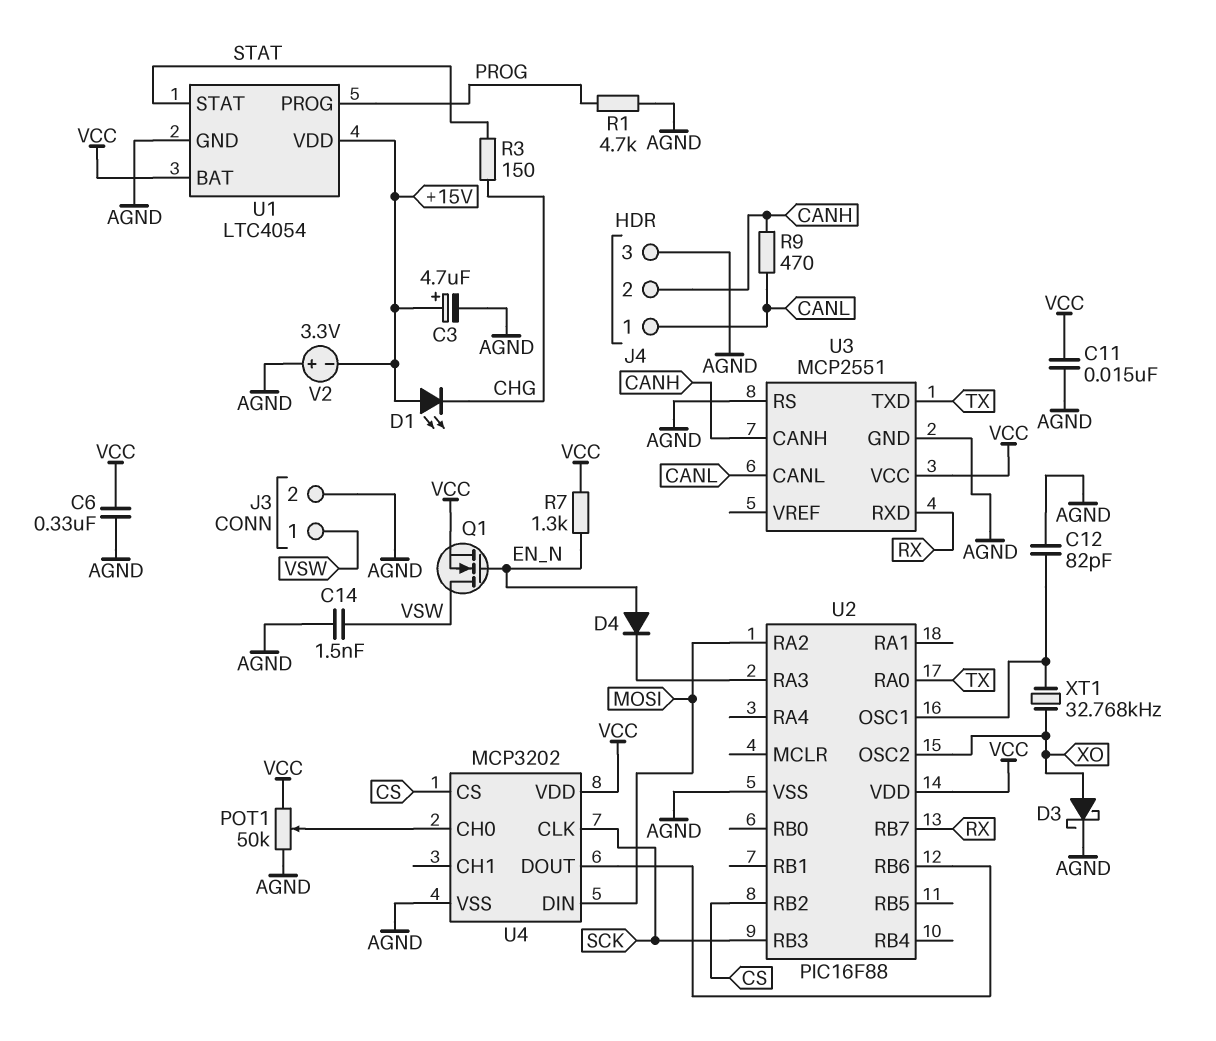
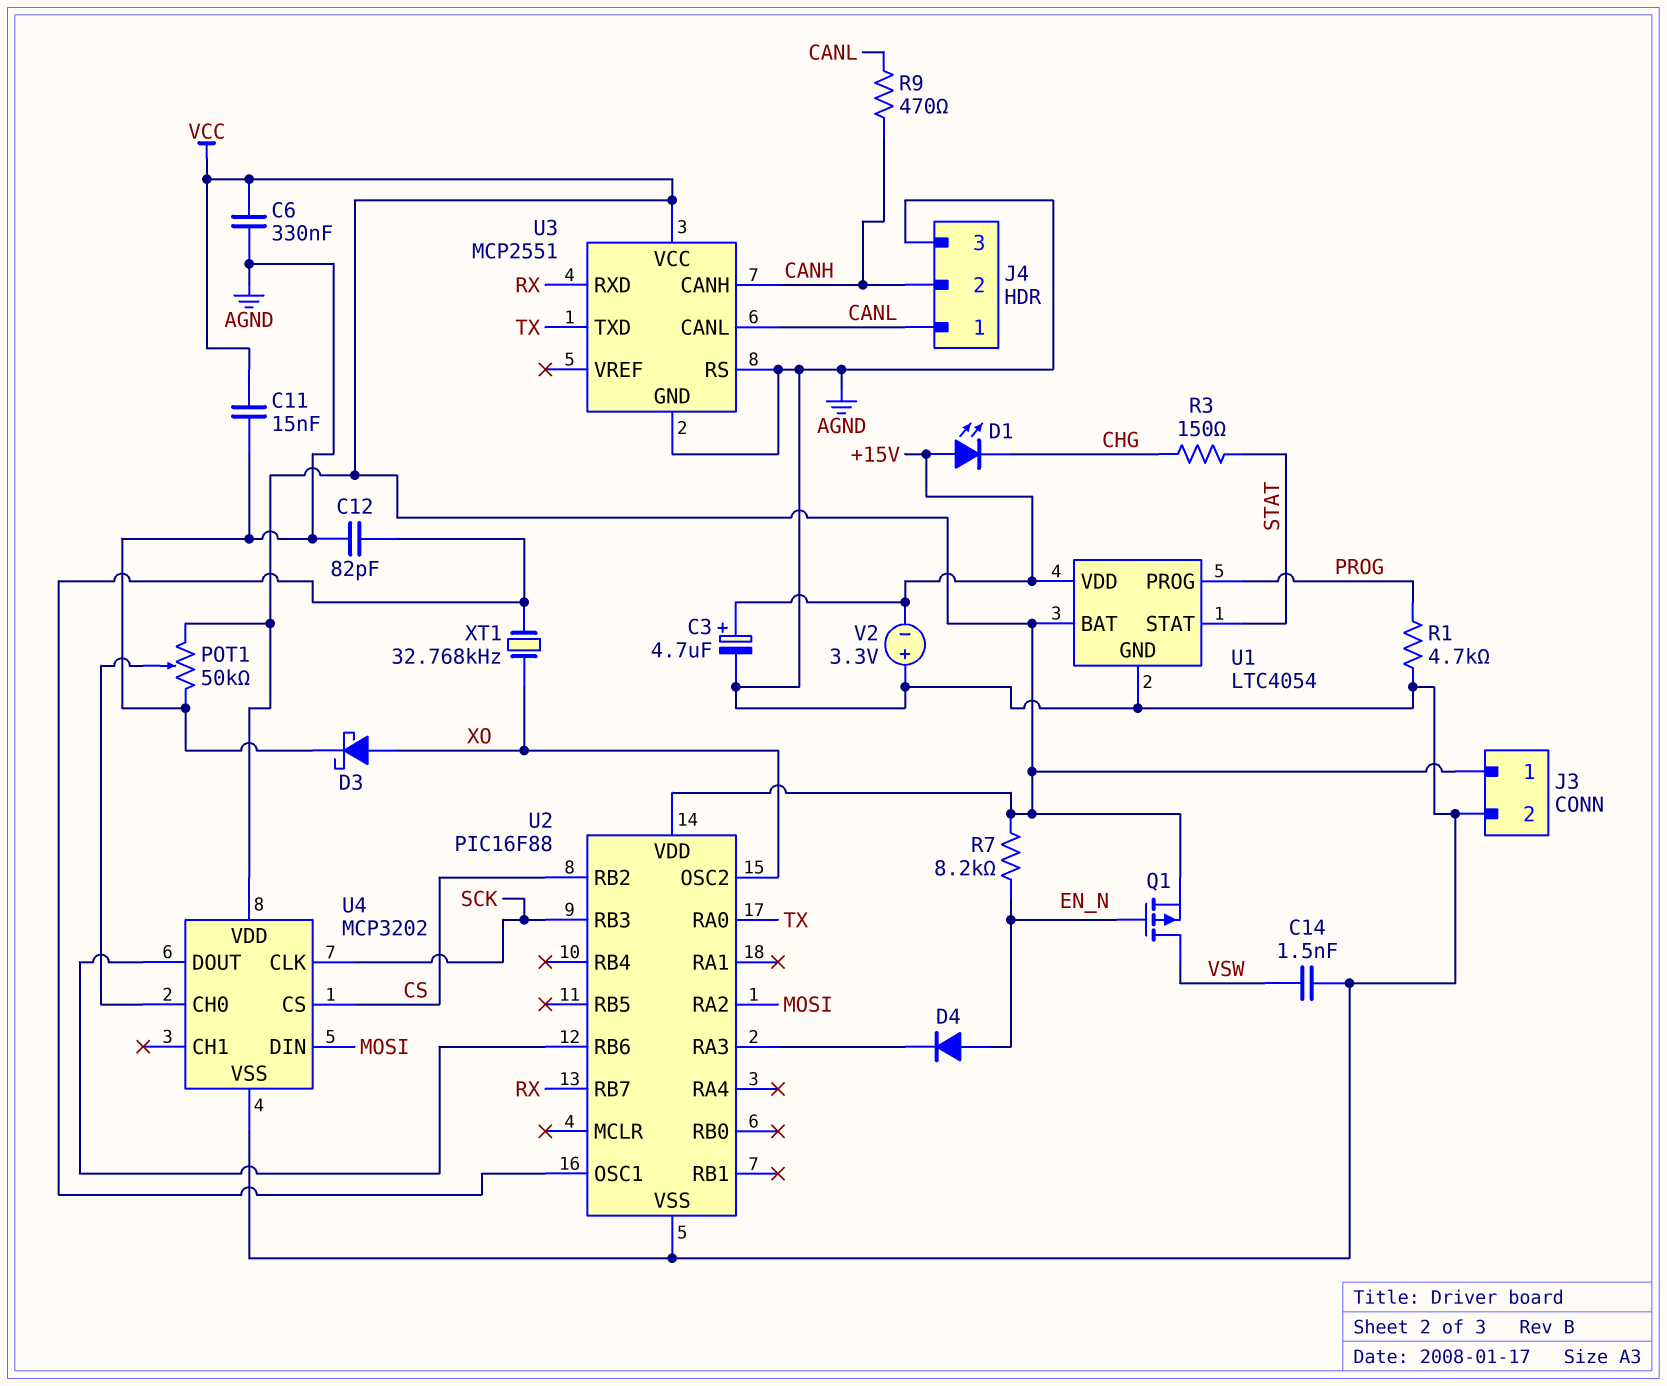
J3 pin 1: VSW -> VCC
Q1: NMOS (G EN_N, D VSW, S VCC) -> PMOS (G EN_N, D VSW, S VCC)
R7: 1.3k (EN_N, VCC) -> 8.2k (EN_N, VCC)

